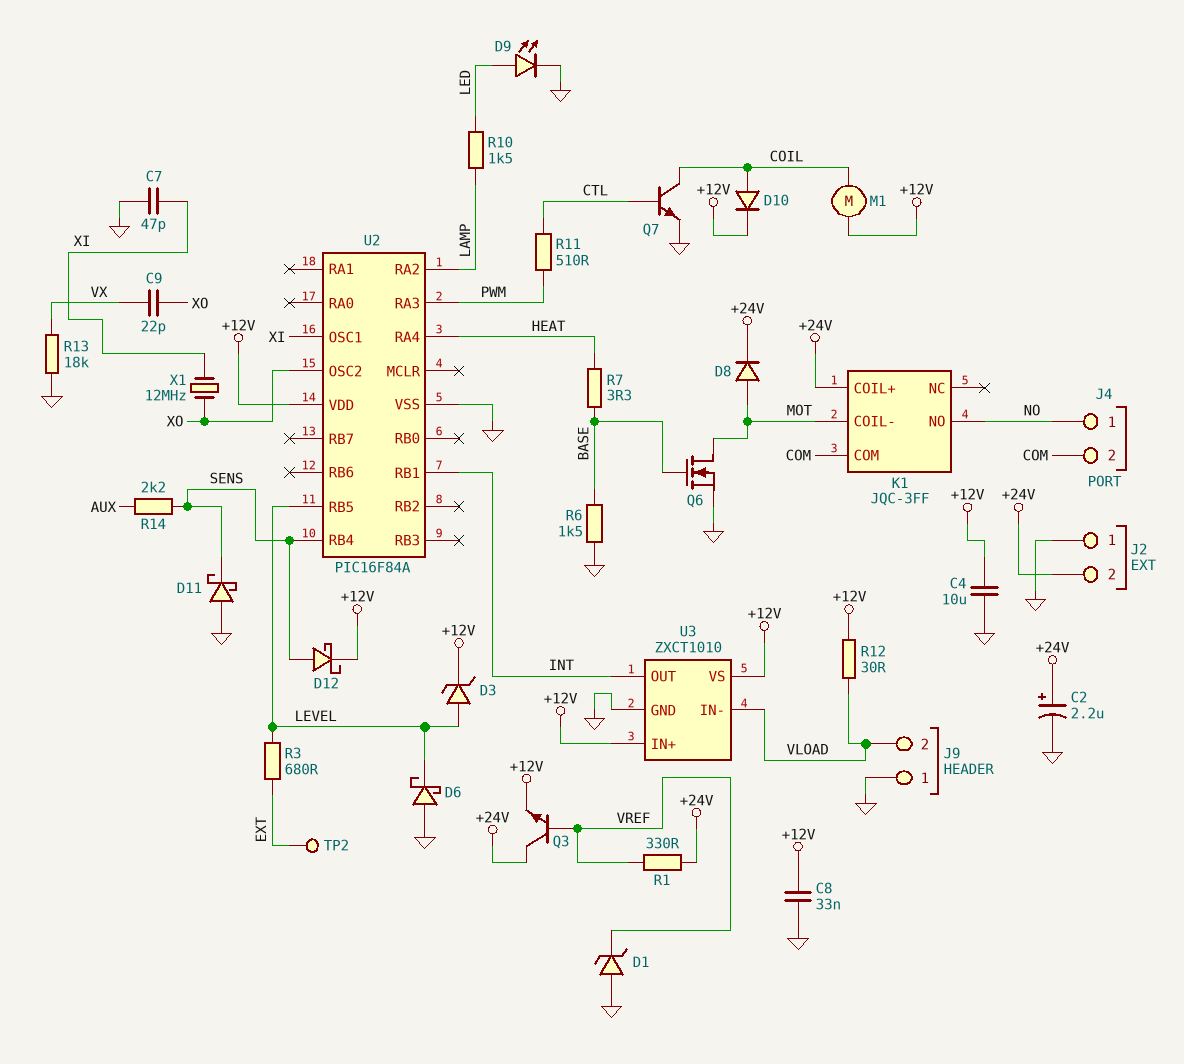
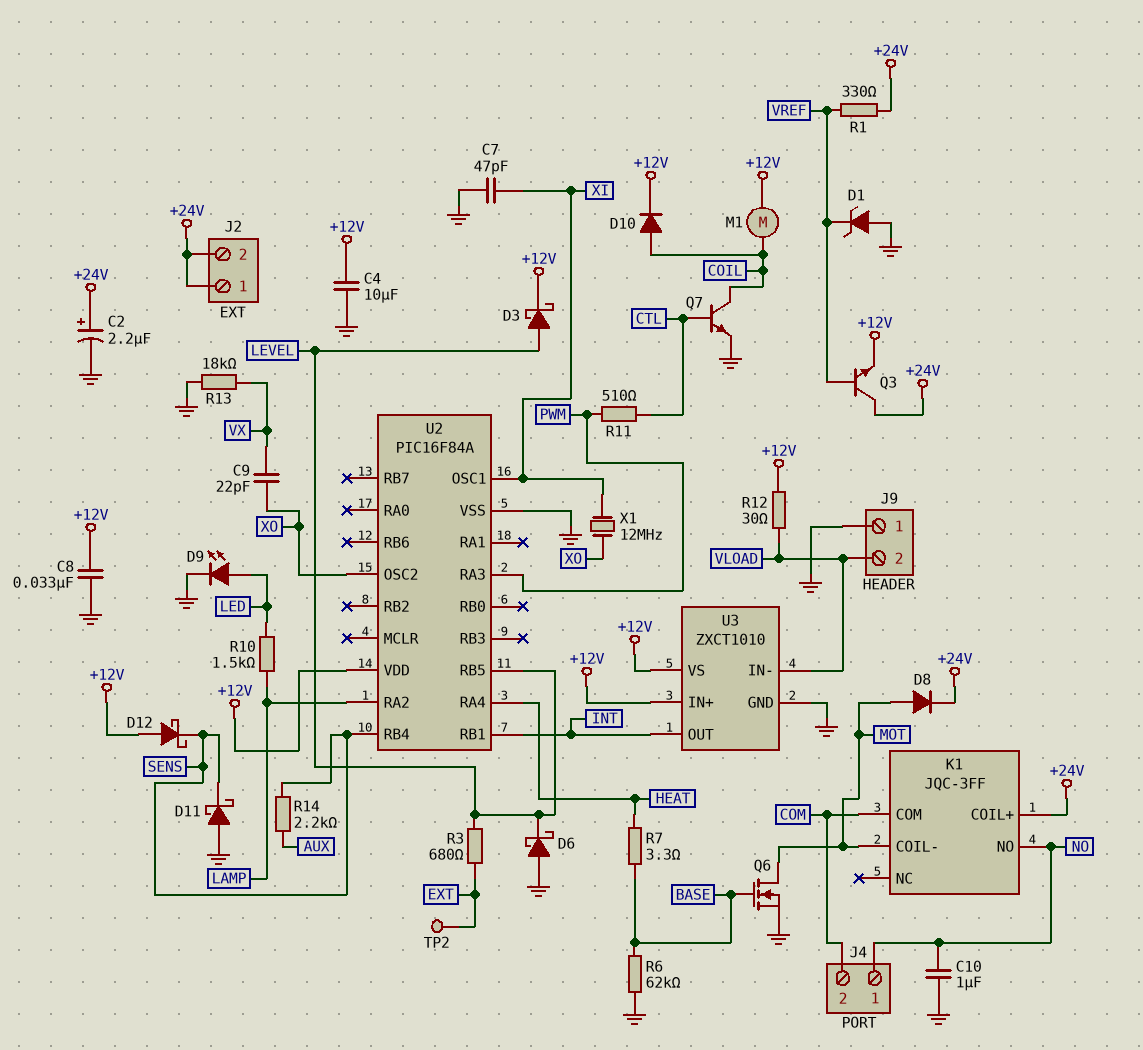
C10: none -> 1uF (GND, NO)
D3: zener (A LEVEL, K +12V) -> schottky (A LEVEL, K +12V)
D12: schottky (A SENS, K +12V) -> schottky (A +12V, K SENS)
J2 pin 1: GND -> +24V
R6: 1.5k (BASE, GND) -> 62k (BASE, GND)

